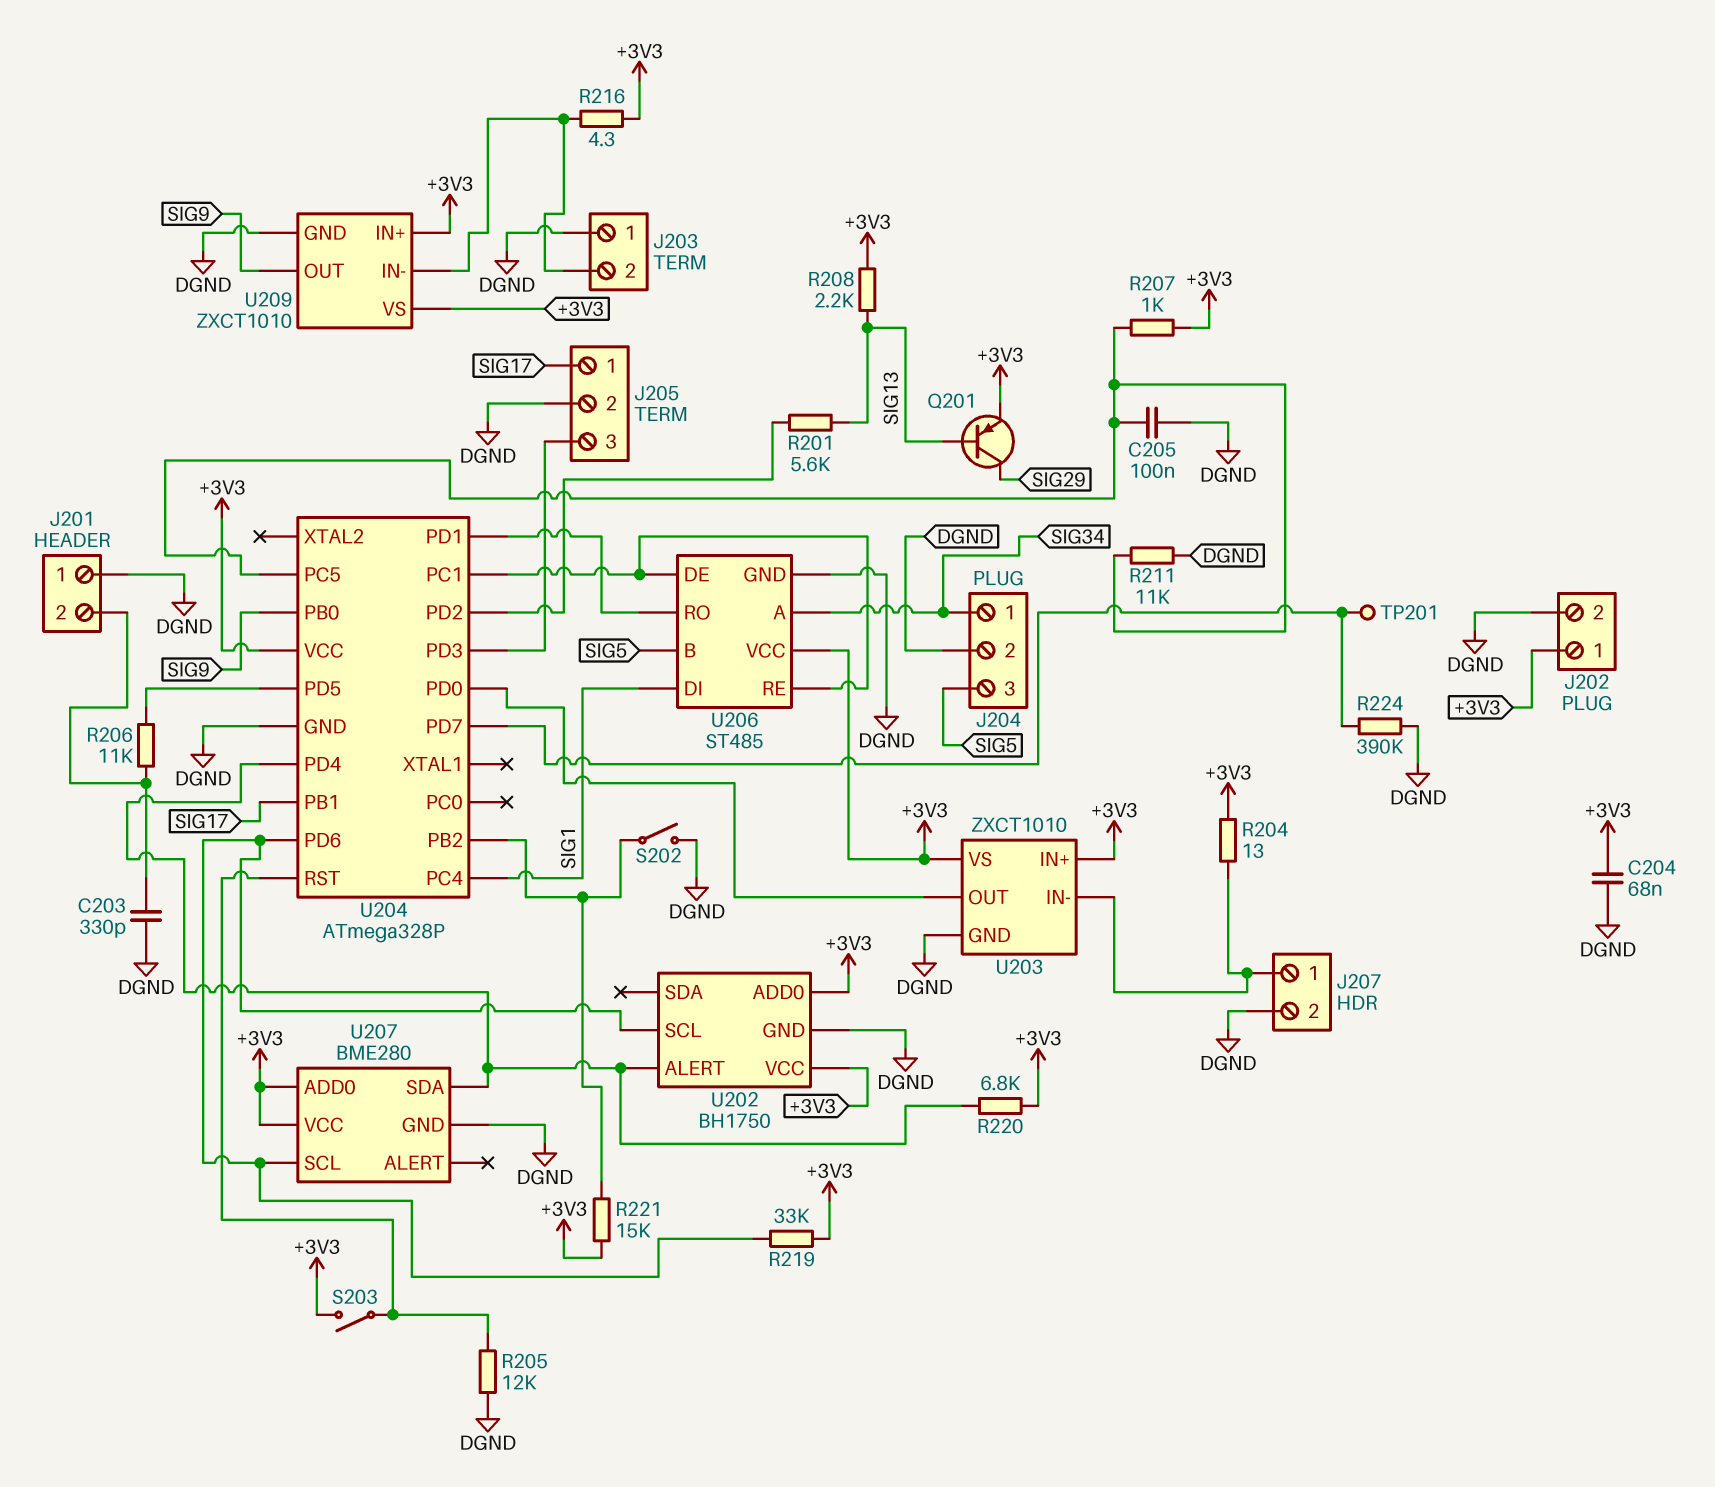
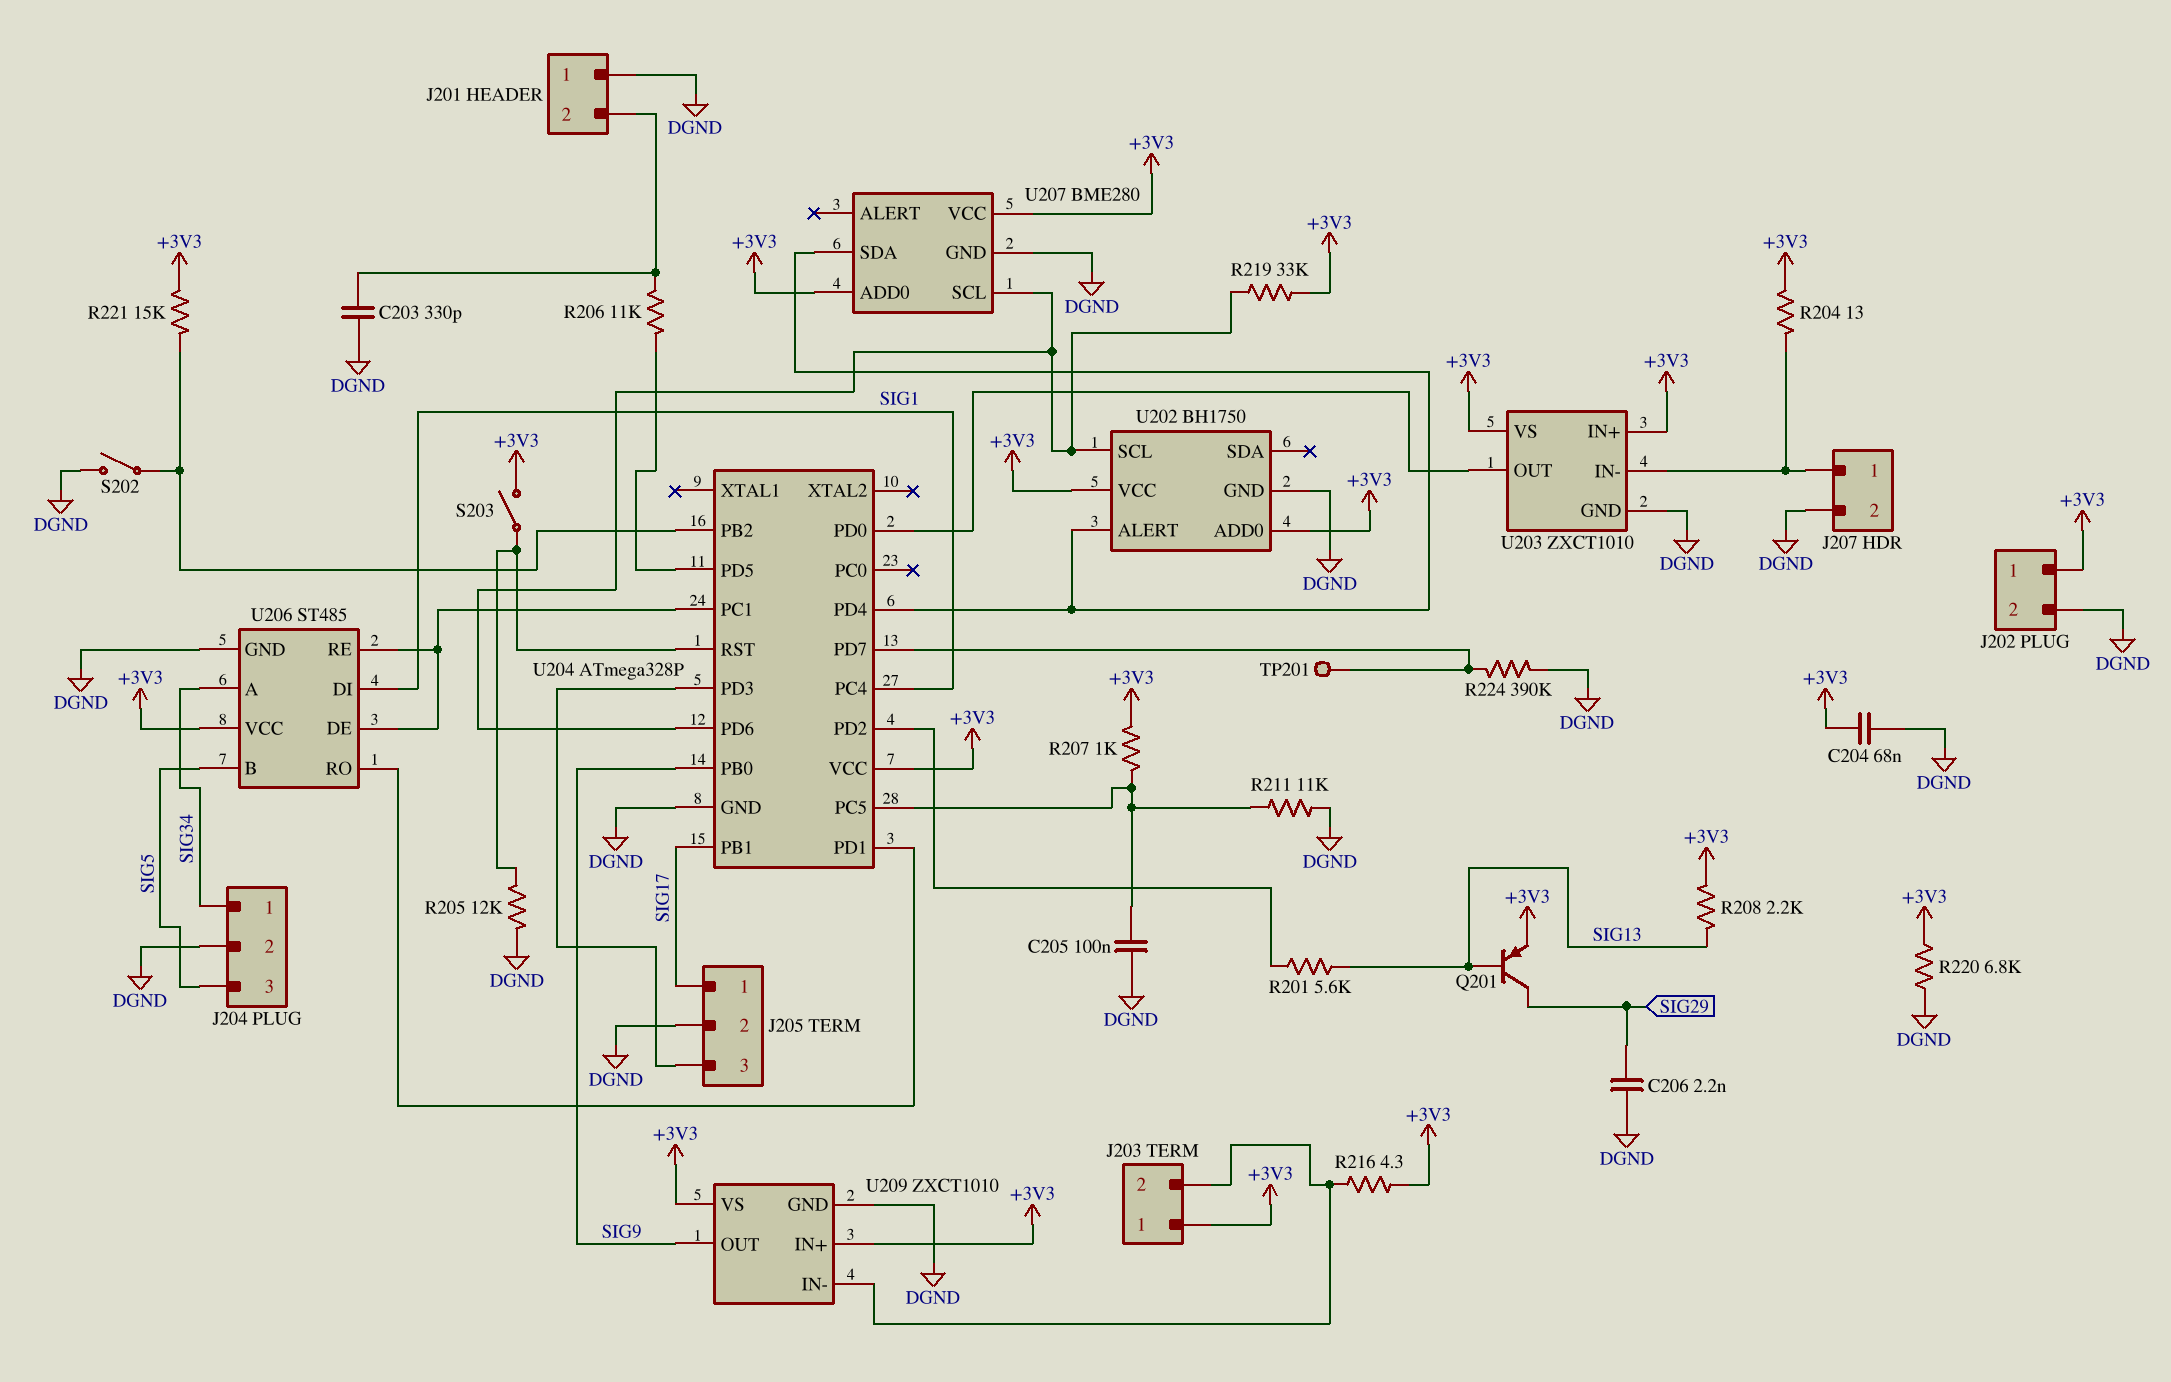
C206: none -> 2.2nF (DGND, SIG29)
J203 pin 1: DGND -> +3V3
R220: 6.8k (+3V3, U202/ALERT) -> 6.8k (+3V3, DGND)

